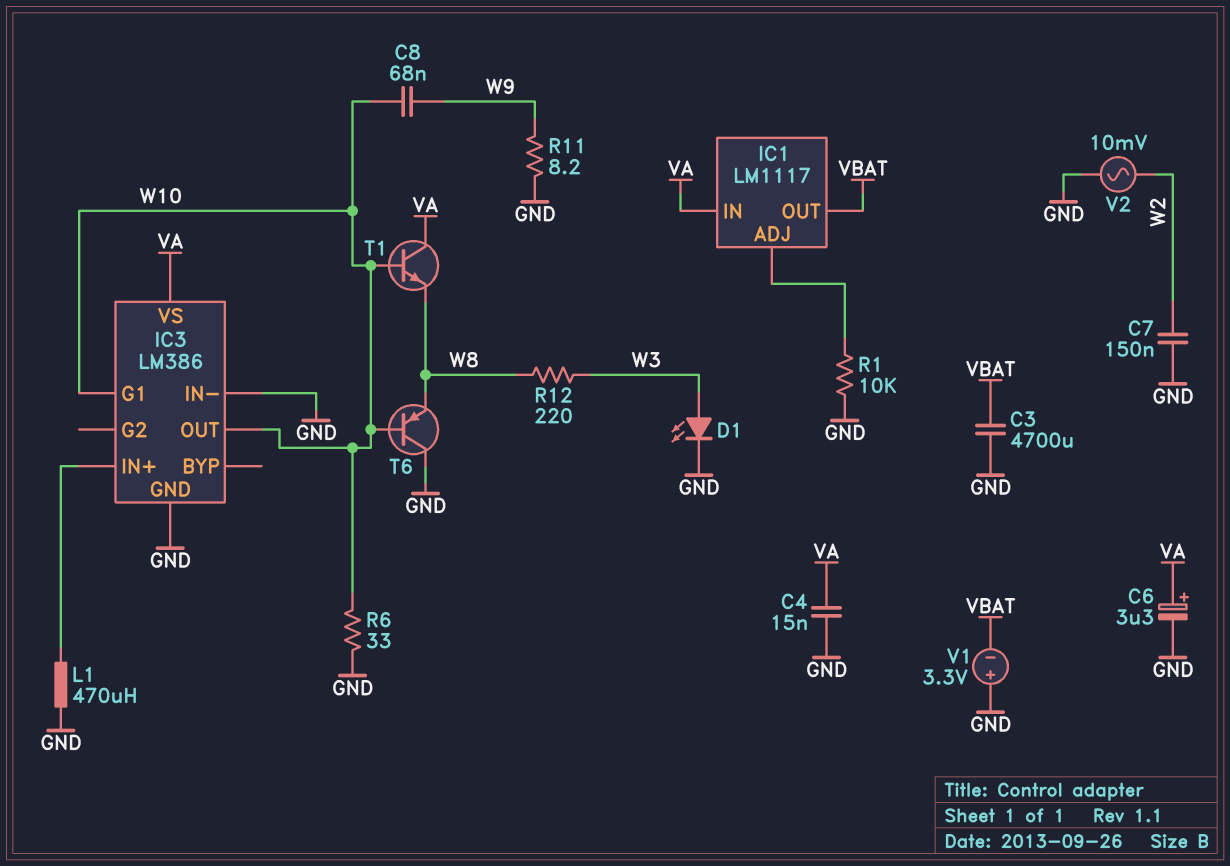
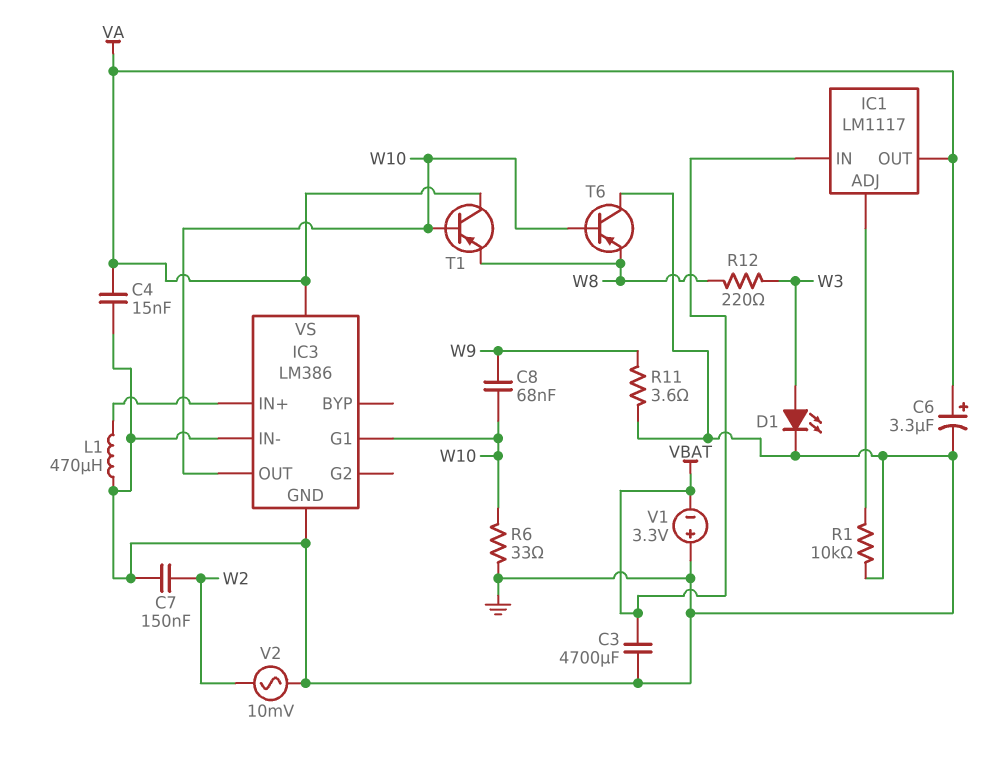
IC1 pin IN: VA -> VBAT
IC1 pin OUT: VBAT -> VA
R11: 8.2 (GND, W9) -> 3.6 (GND, W9)
T1: NPN (B W10, C VA, E W8) -> PNP (B W10, C VA, E W8)

